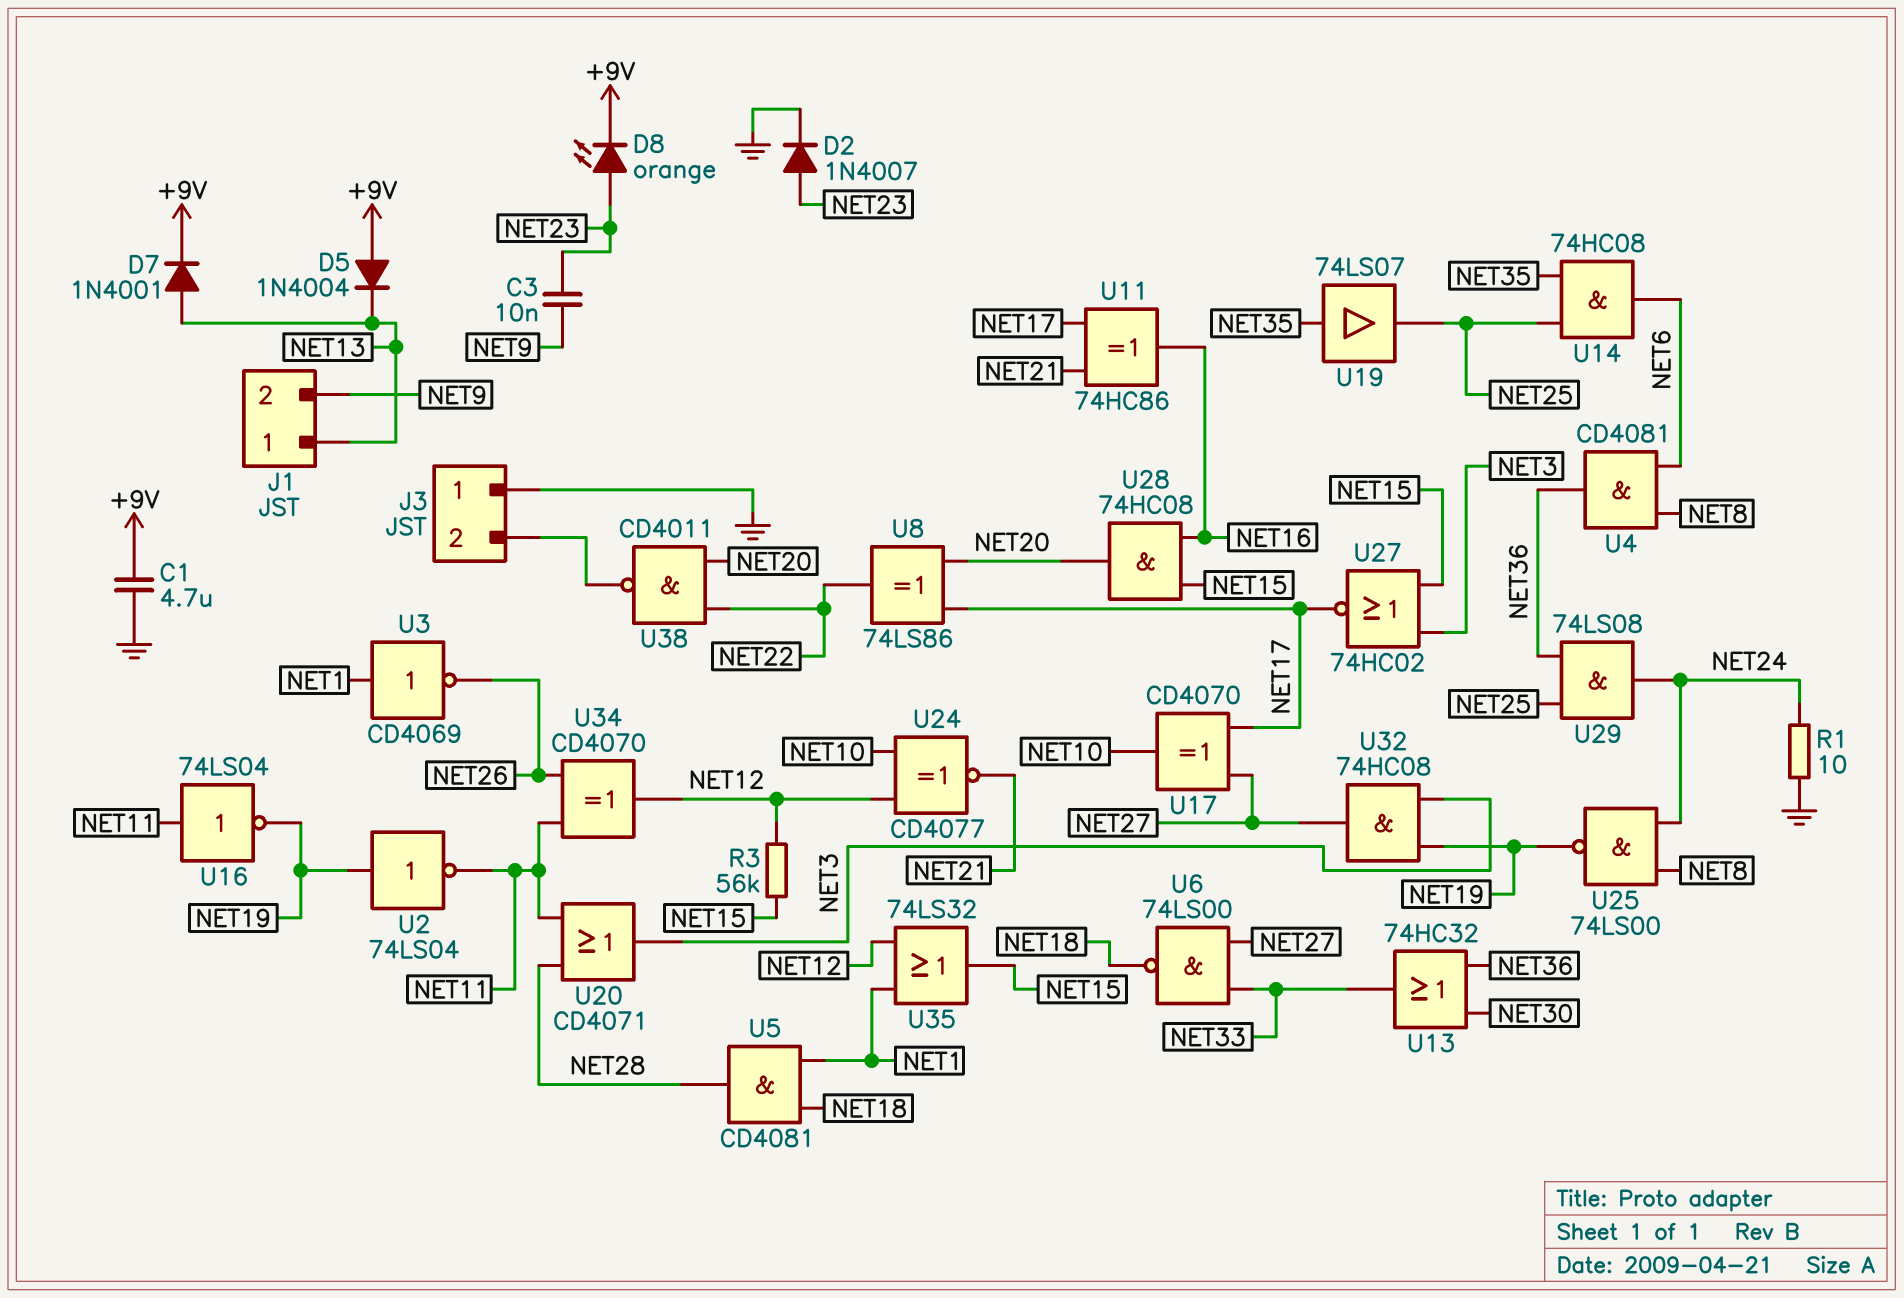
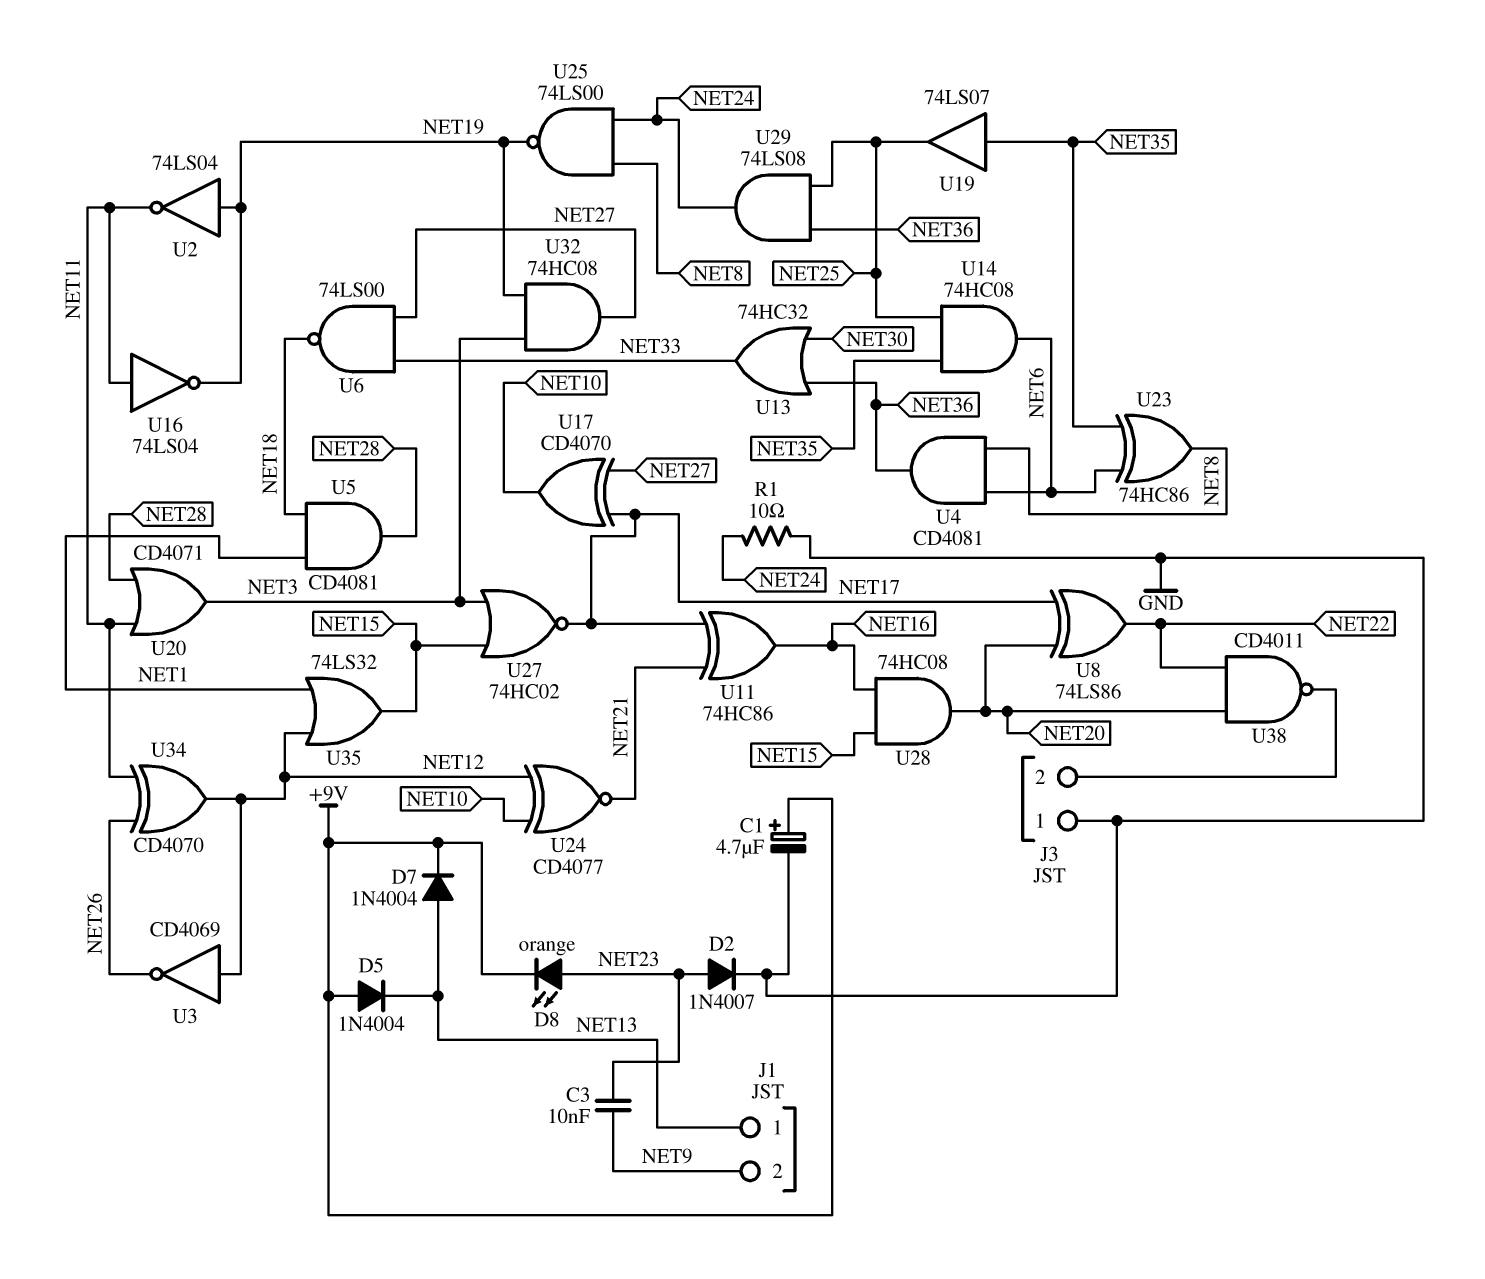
C1: 4.7uF (+9V, GND) -> 4.7uF (plus +9V, minus GND)
D7: diode 1N4001 (A NET13, K +9V) -> diode 1N4004 (A NET13, K +9V)
R3: 56k (NET12, NET15) -> none
U3: NOT CD4069 (in NET1, out NET26) -> NOT CD4069 (in NET12, out NET26)
U23: none -> XOR 74HC86 (in NET6, in NET35, out NET8)

